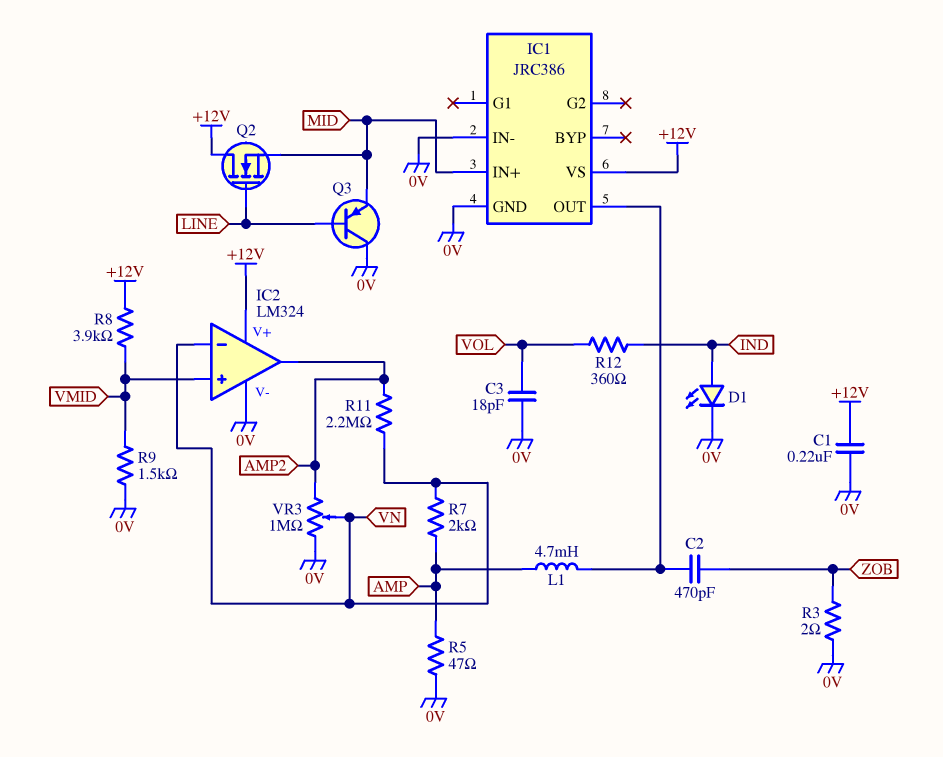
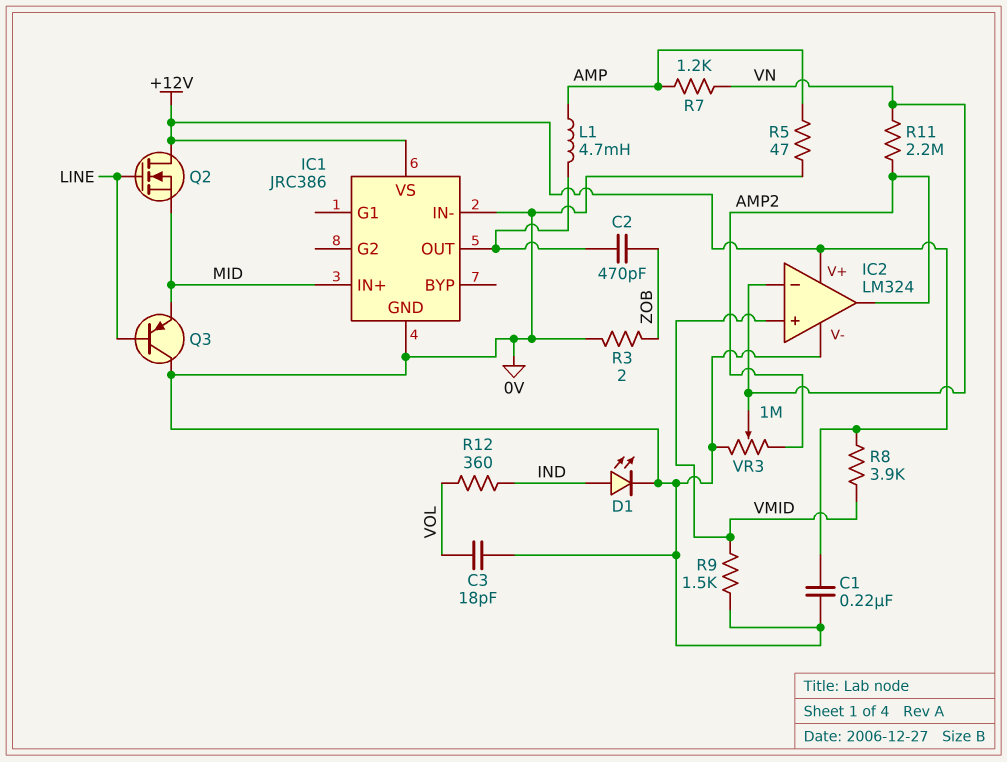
R7: 2k (AMP, VN) -> 1.2k (AMP, VN)

